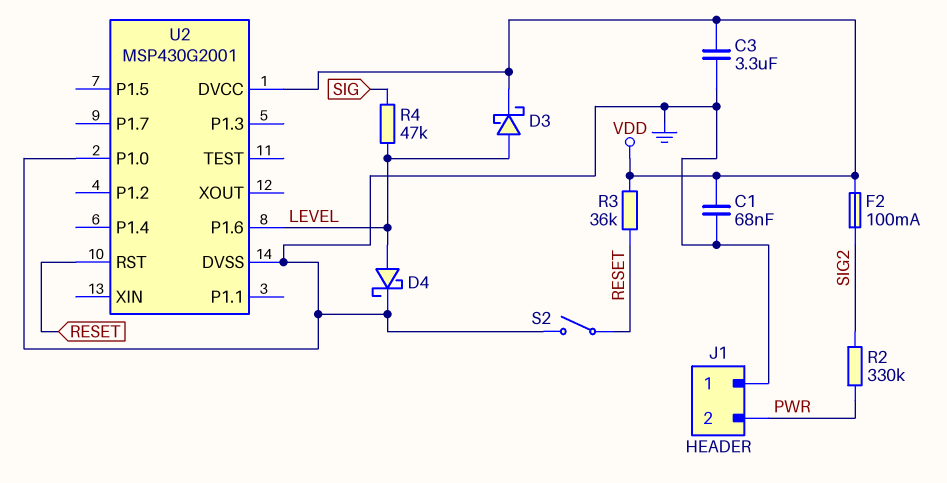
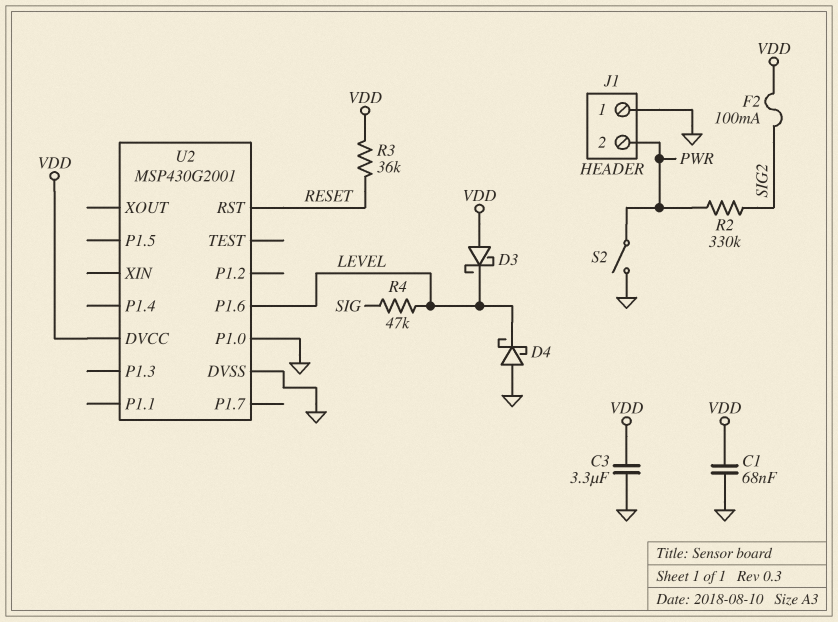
D3: schottky (A LEVEL, K VDD) -> schottky (A VDD, K LEVEL)
D4: schottky (A LEVEL, K GND) -> schottky (A GND, K LEVEL)
S2: switch (GND, RESET) -> switch (GND, PWR)

